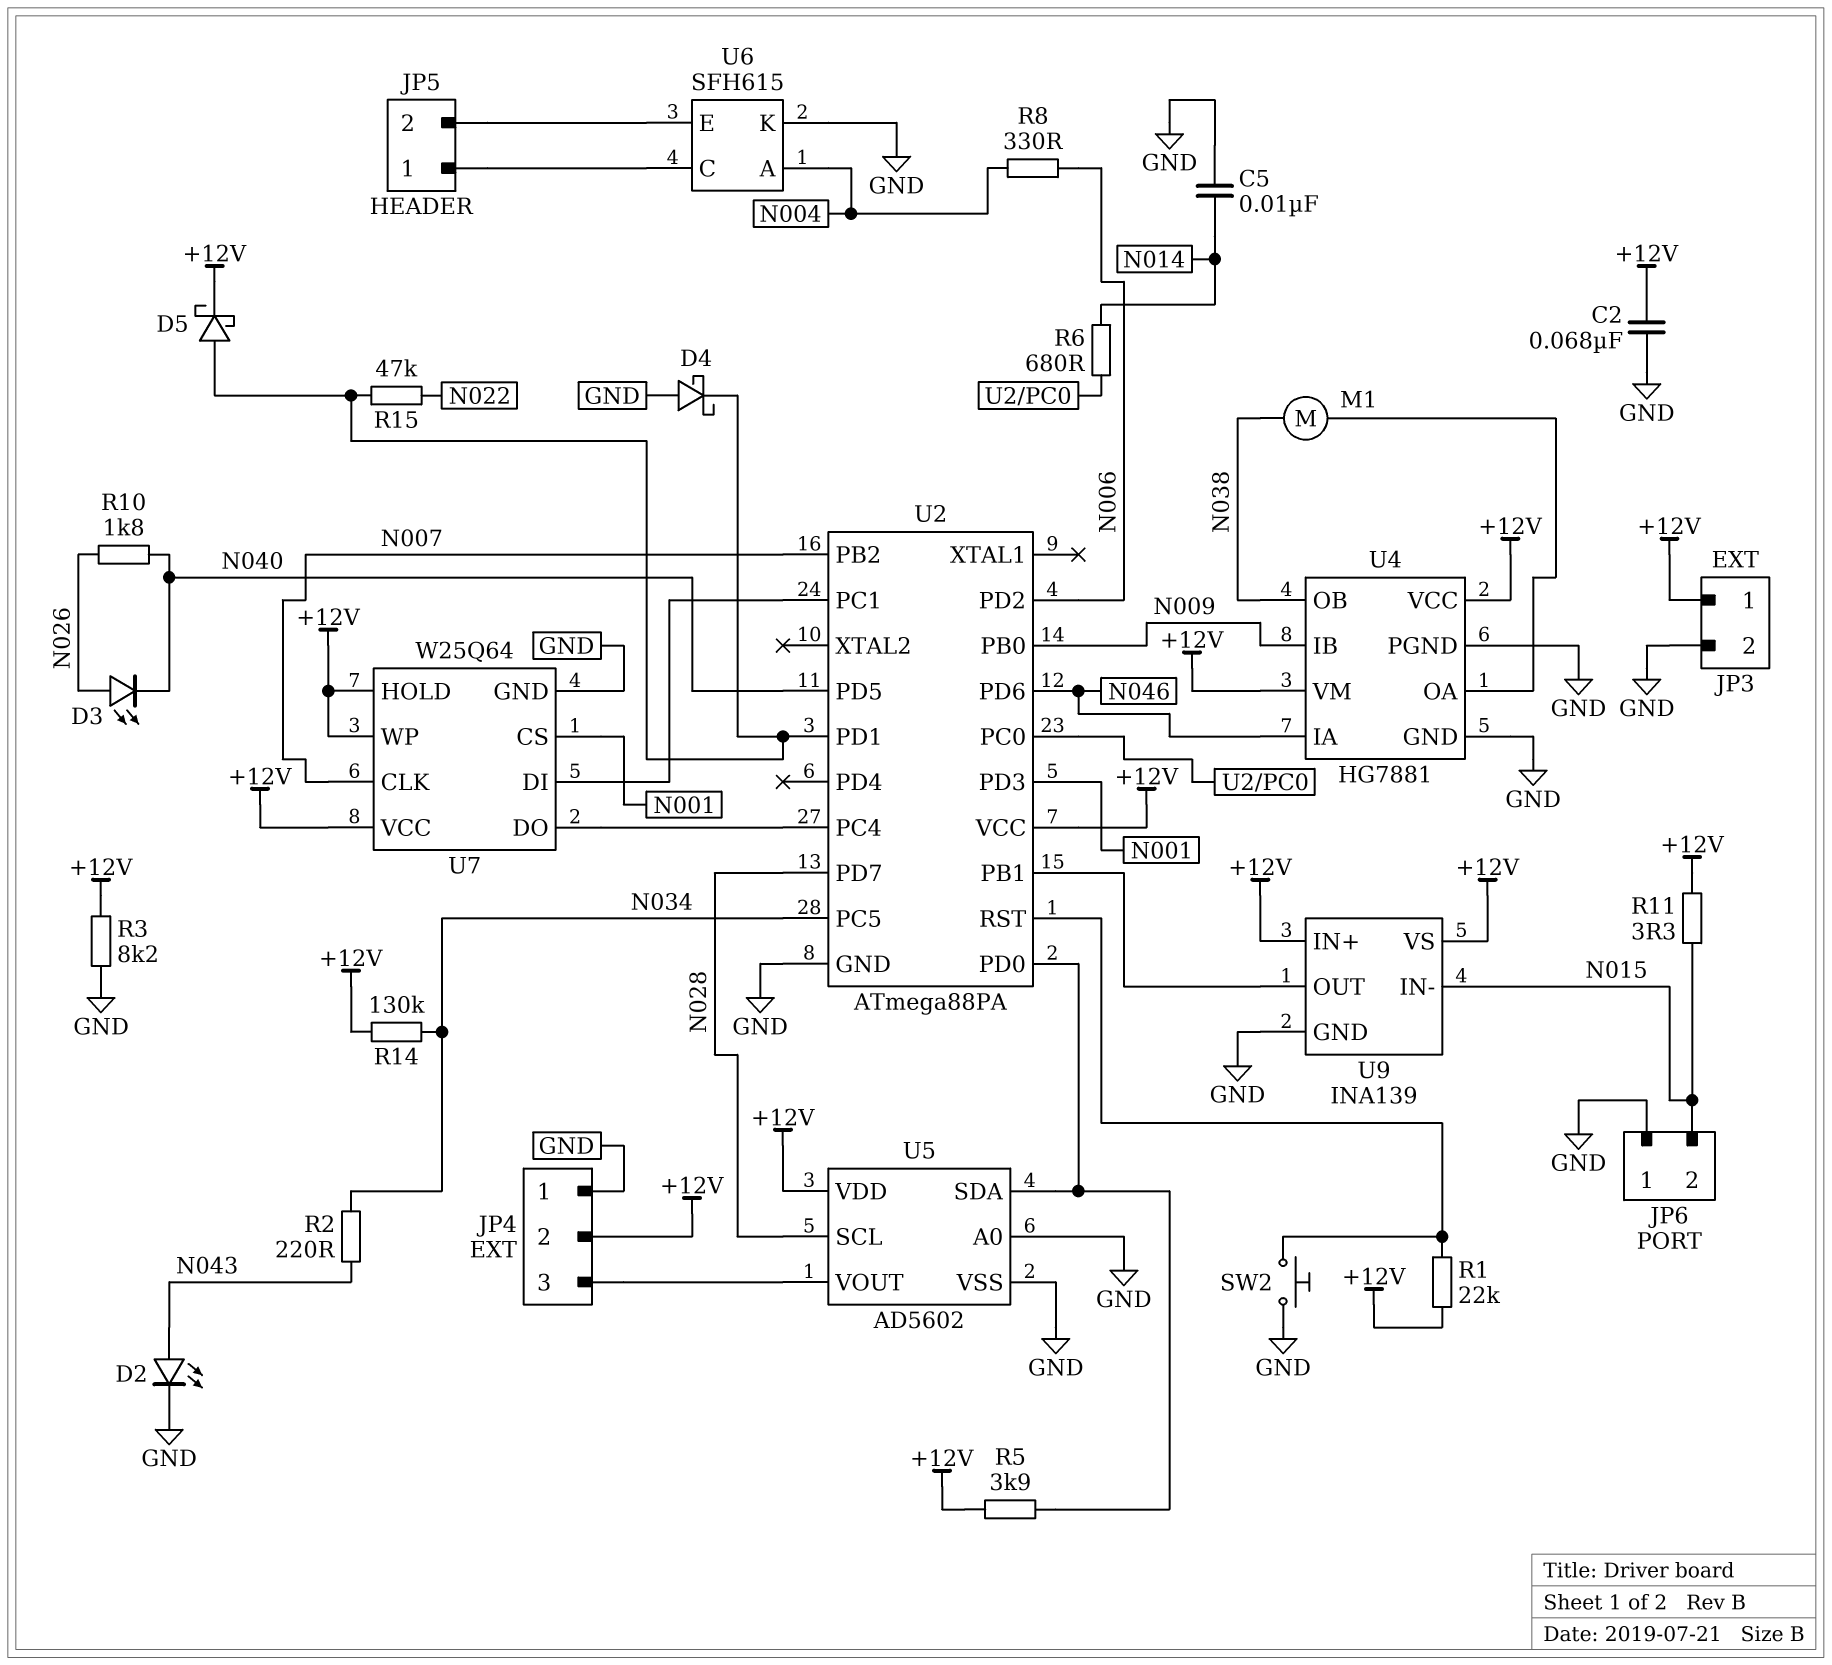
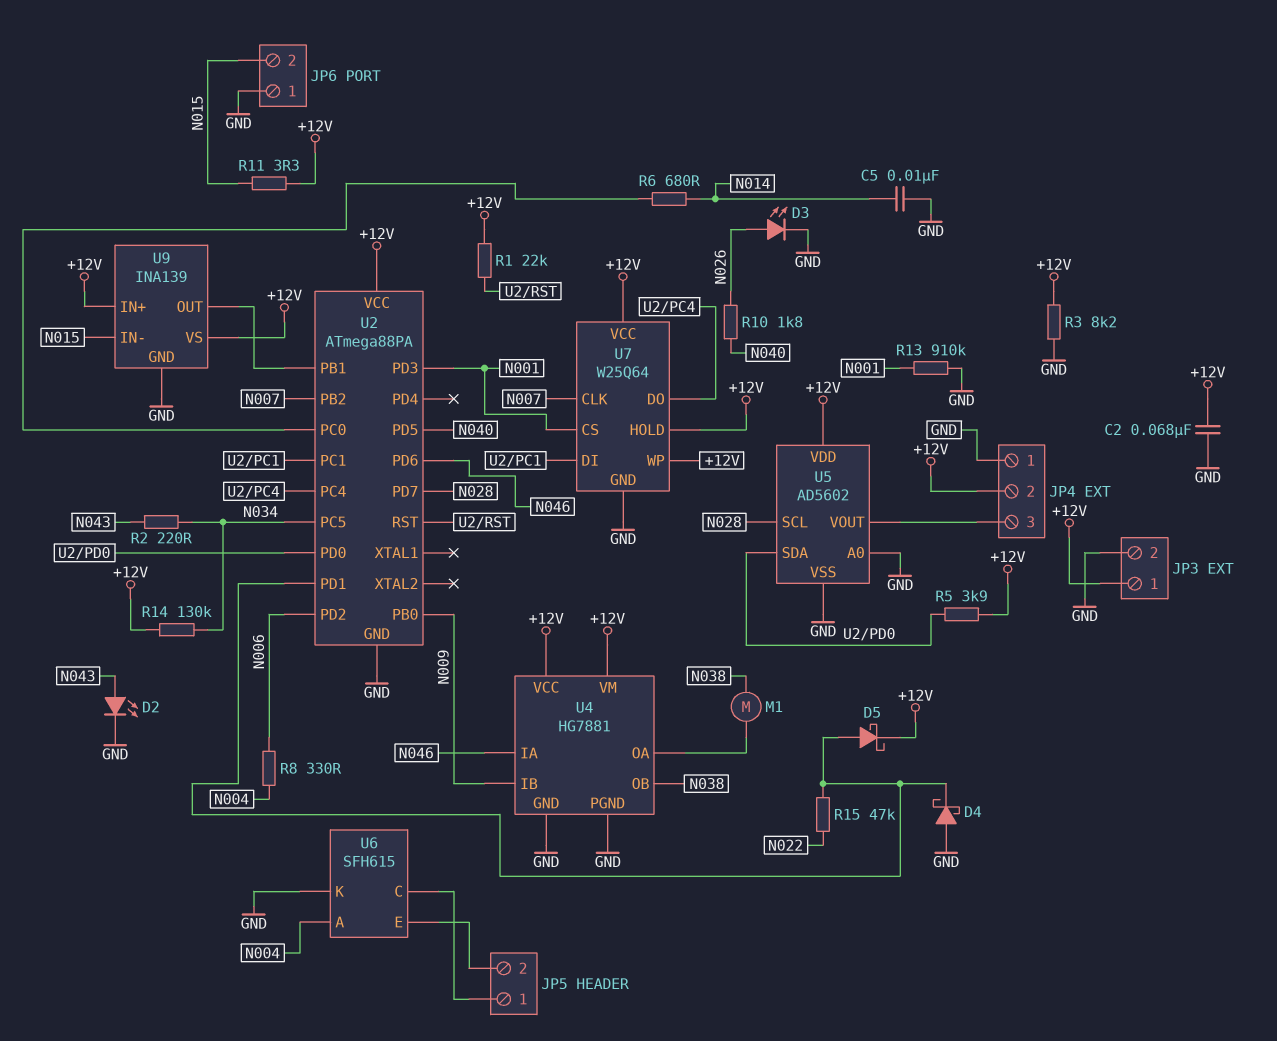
D3: LED (A N026, K N040) -> LED (A N026, K GND)
R13: none -> 910k (GND, N001)
SW2: button (GND, U2/RST) -> none

